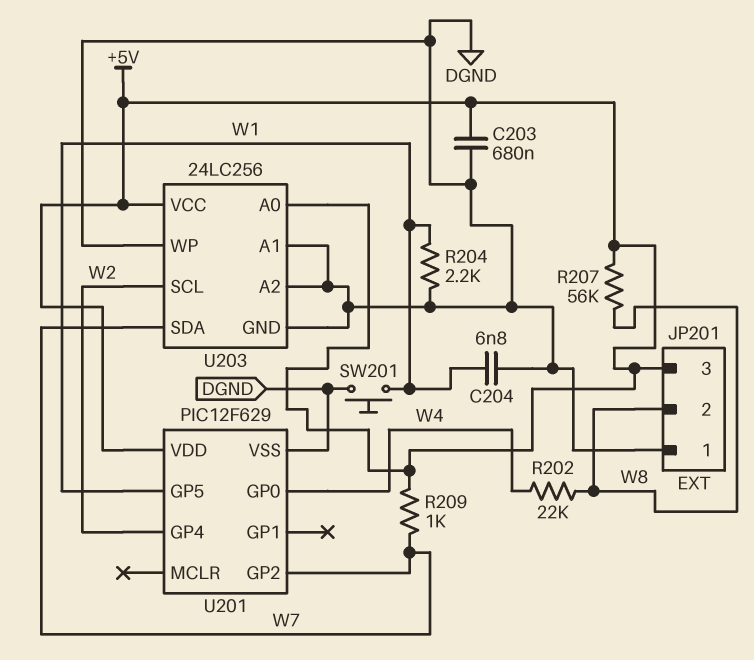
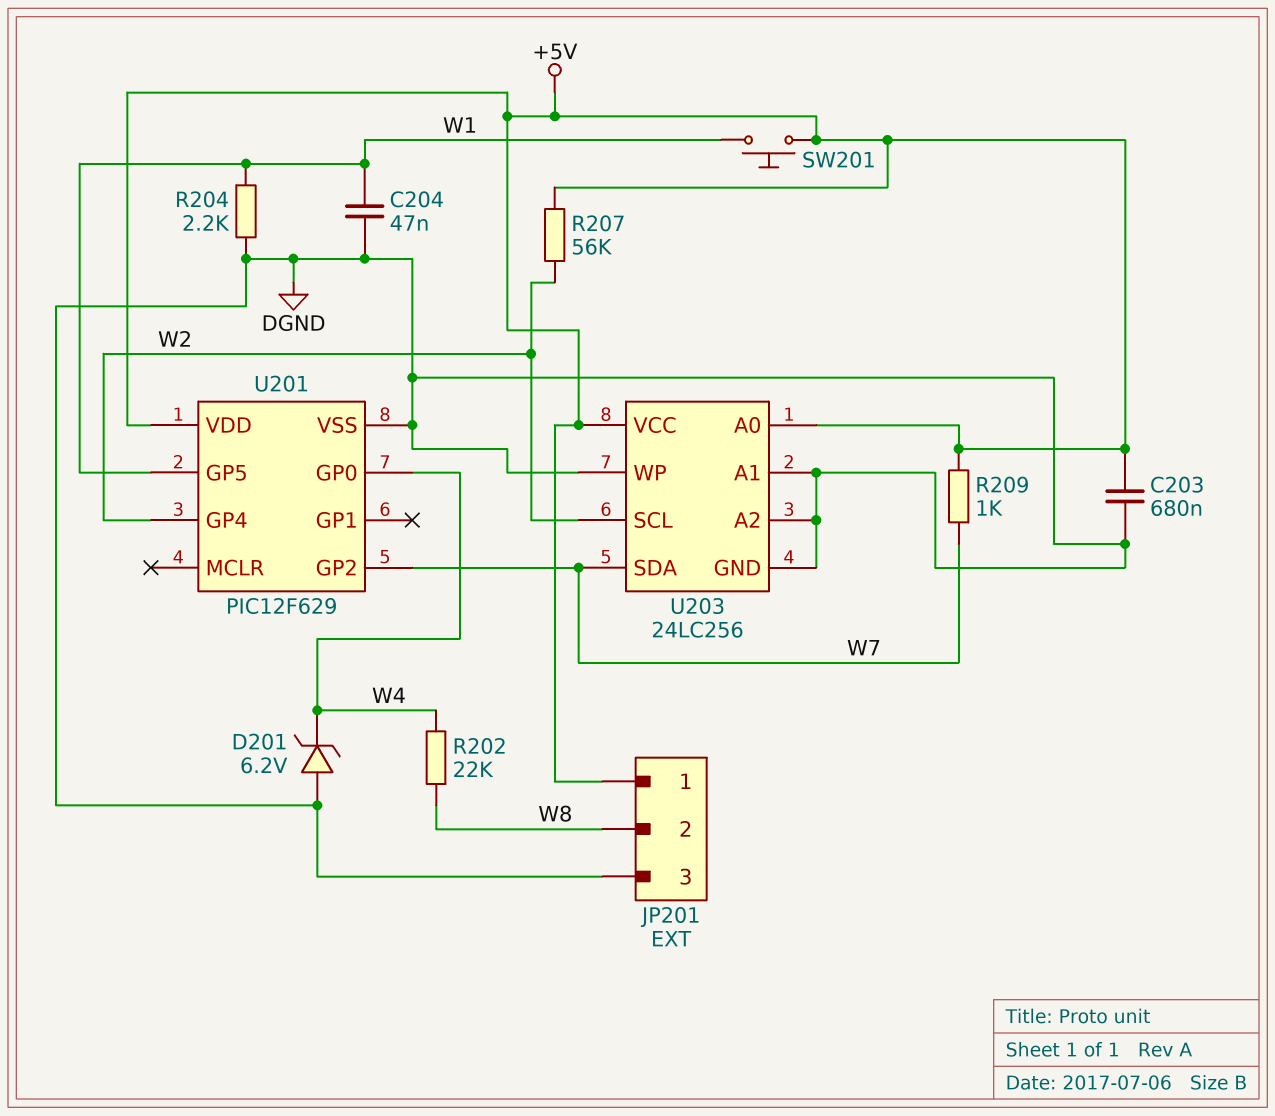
C204: 6.8nF (DGND, W1) -> 47nF (DGND, W1)
D201: none -> zener 6.2V (A DGND, K W4)
JP201 pin 1: DGND -> +5V
JP201 pin 3: +5V -> DGND
R207: 56k (+5V, W8) -> 56k (+5V, W2)
SW201: button (DGND, W1) -> button (+5V, W1)

